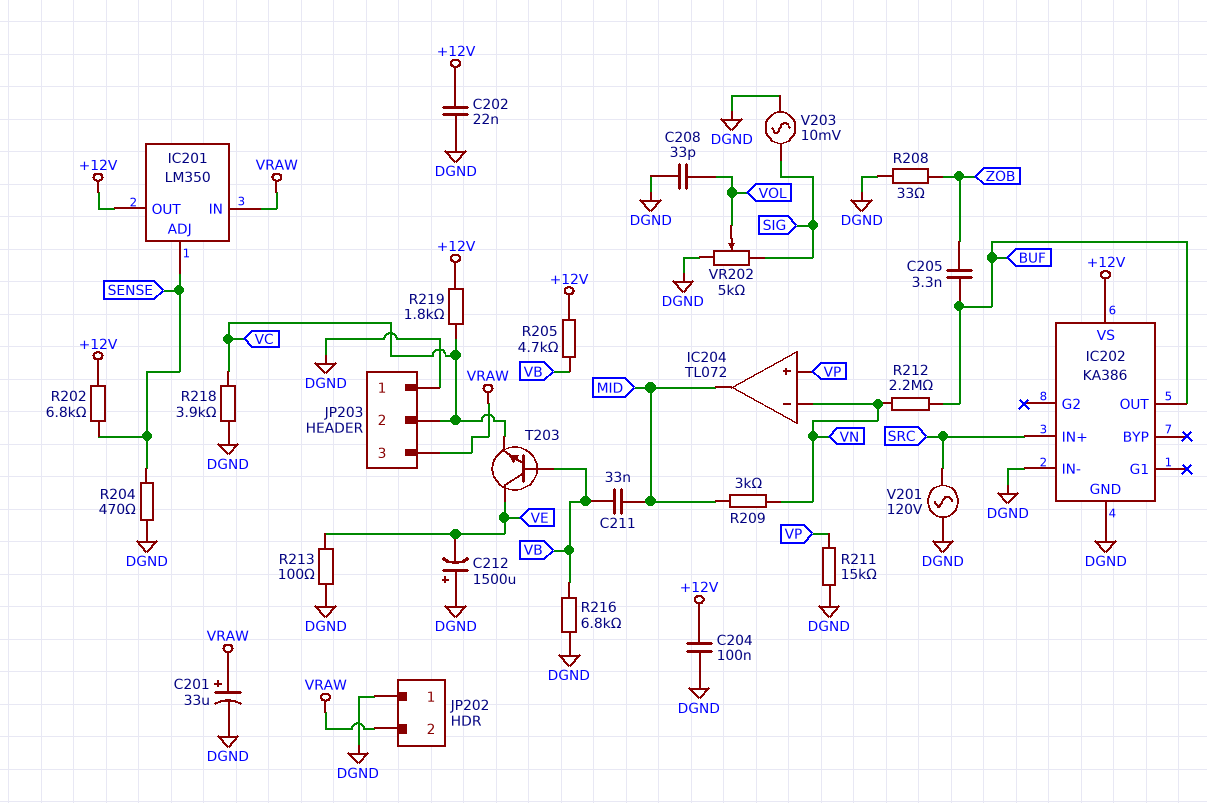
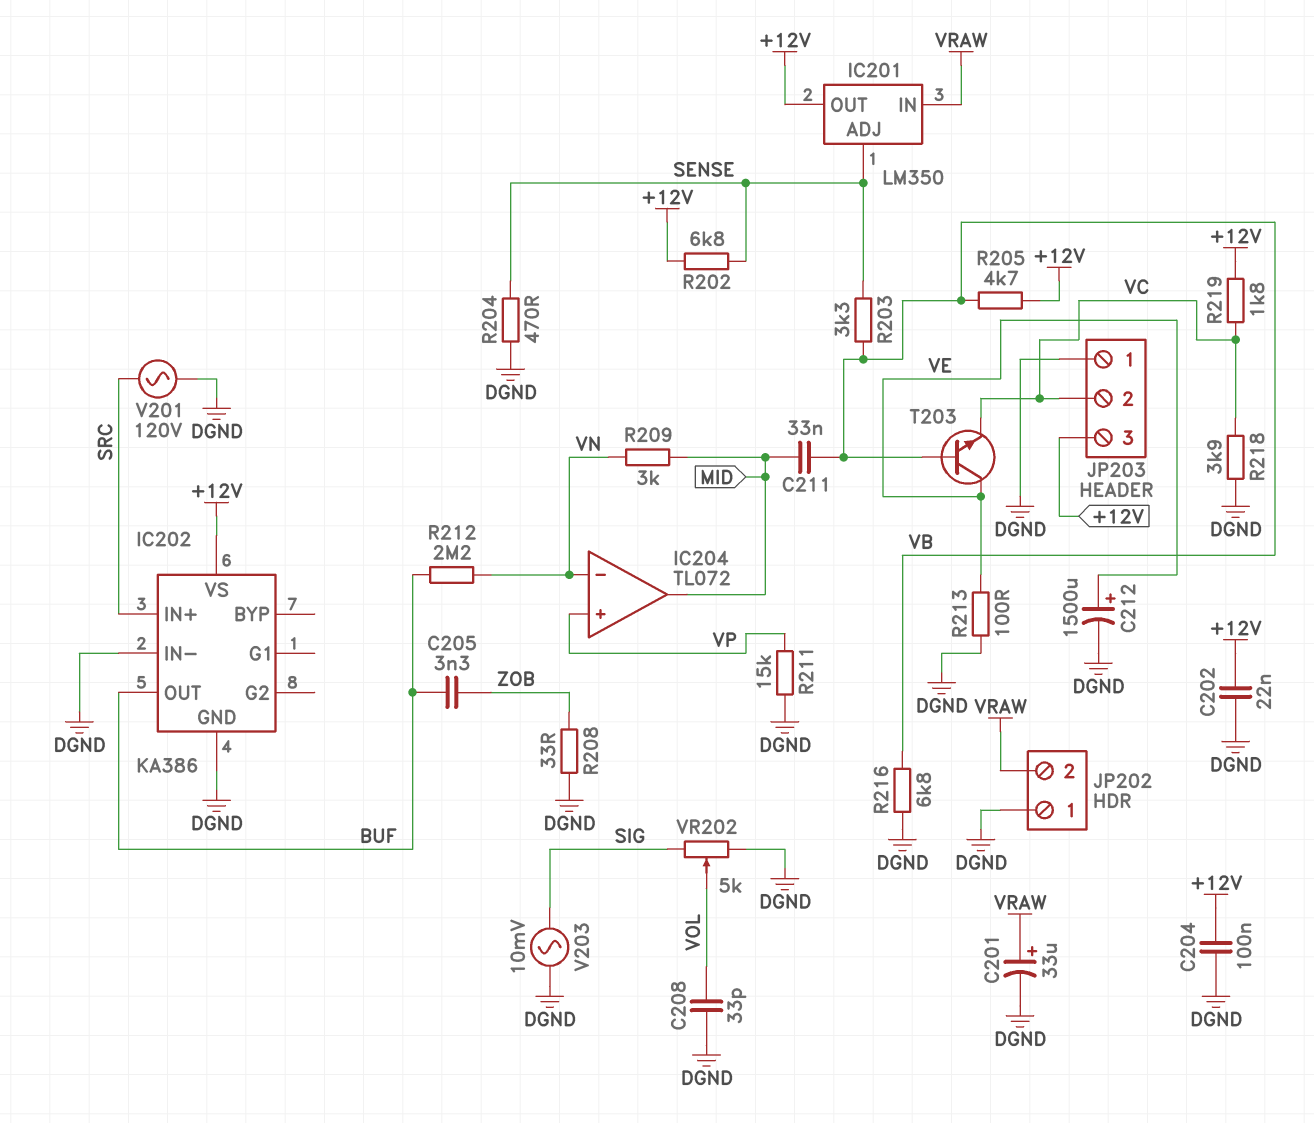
C212: 1500uF (plus DGND, minus VE) -> 1500uF (plus VE, minus DGND)
JP203 pin 3: VRAW -> +12V
R203: none -> 3.3k (SENSE, VB)

